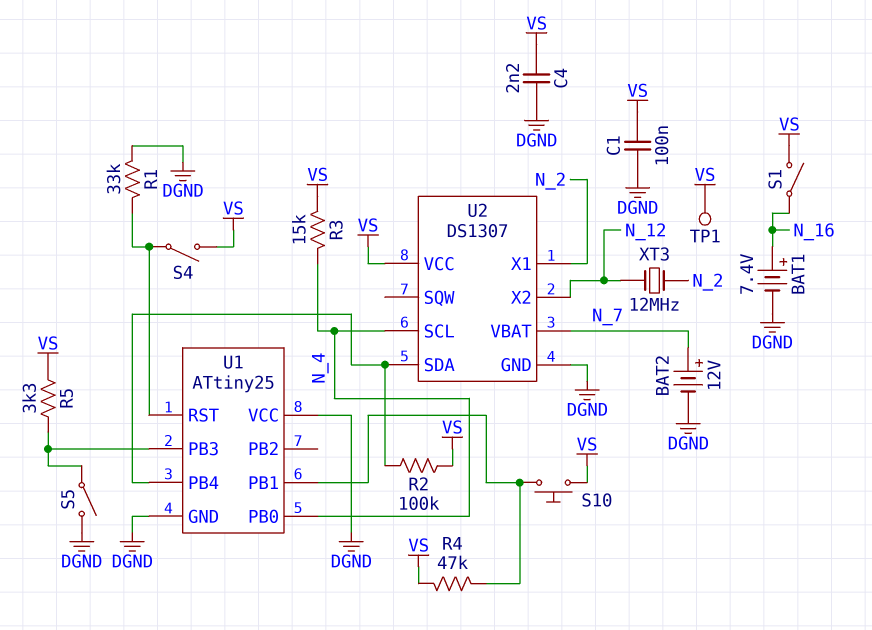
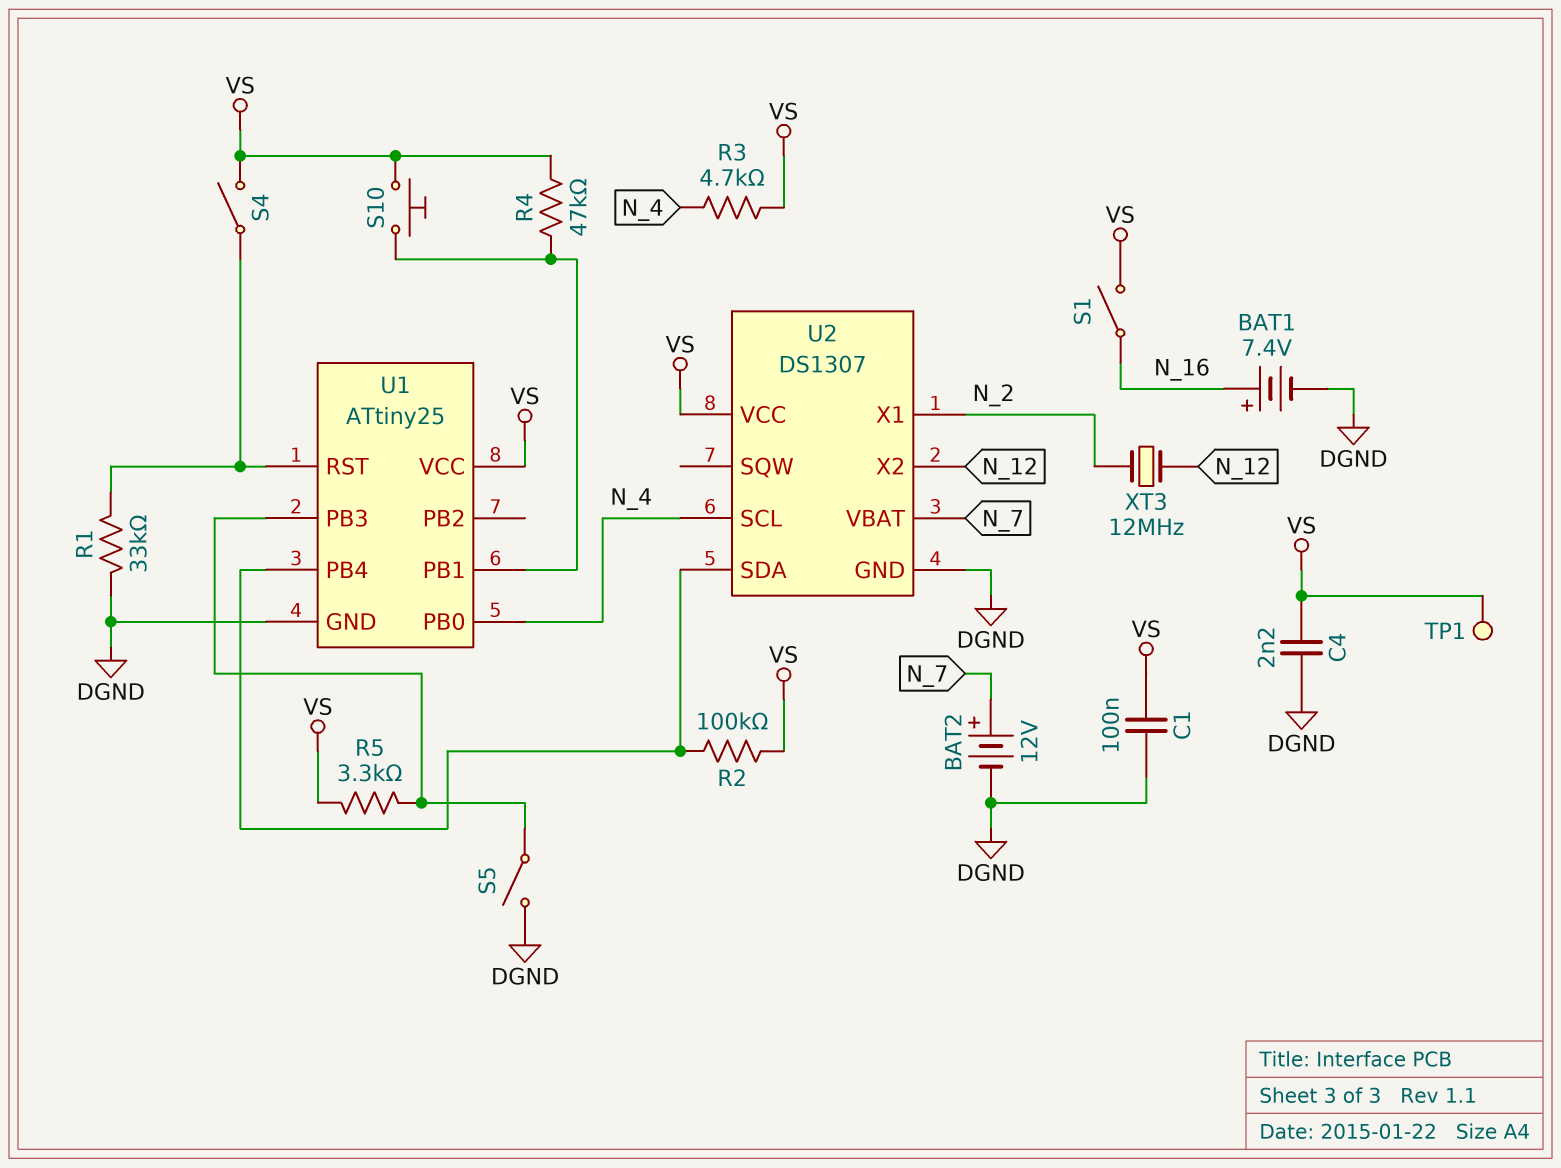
R3: 15k (N_4, VS) -> 4.7k (N_4, VS)
U1 pin VCC: DGND -> VS

